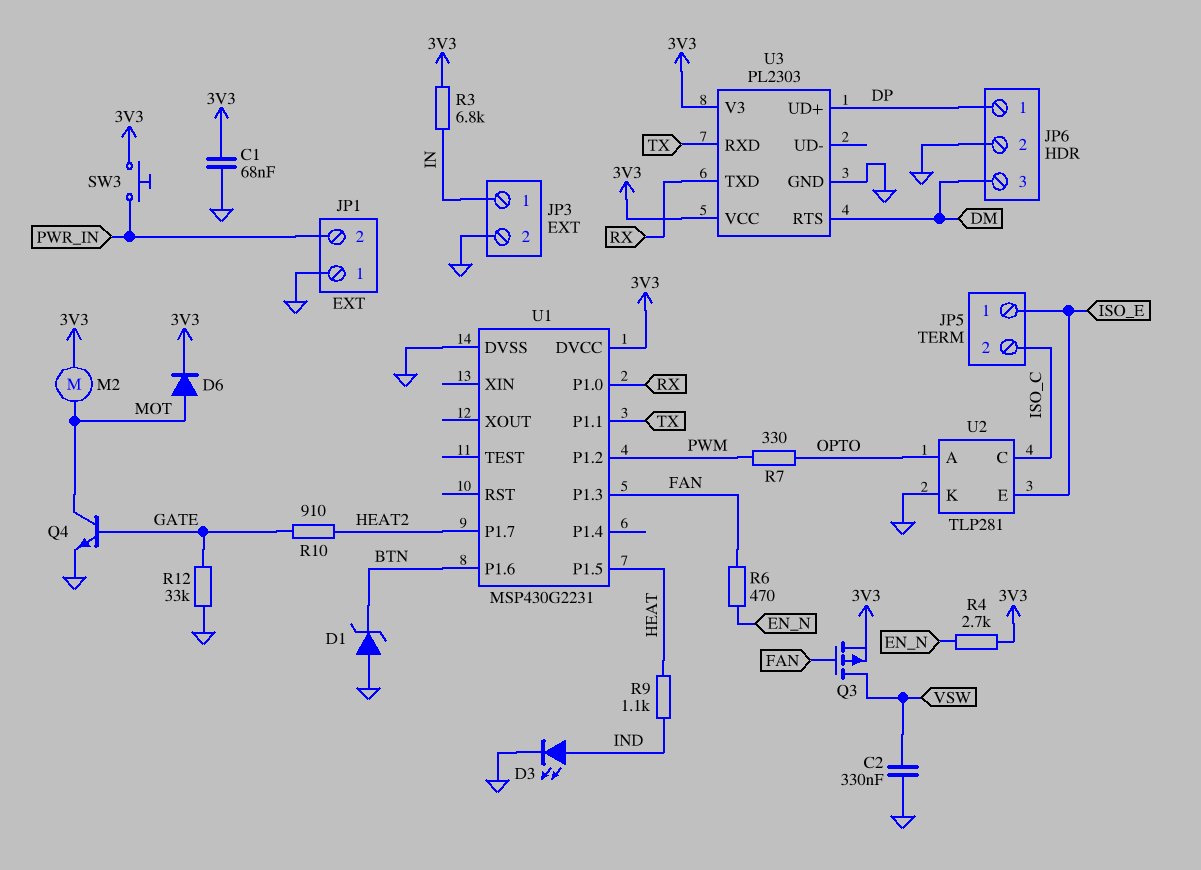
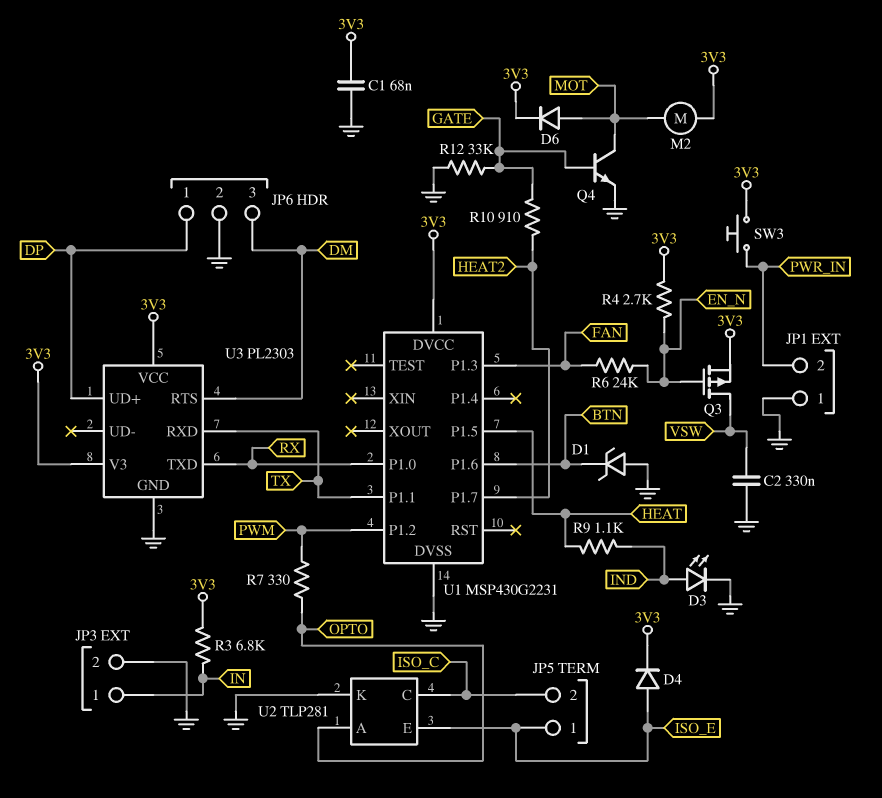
D4: none -> diode (A ISO_E, K 3V3)
Q3: PMOS (G FAN, D VSW, S 3V3) -> PMOS (G EN_N, D VSW, S 3V3)
R6: 470 (EN_N, FAN) -> 24k (EN_N, FAN)

